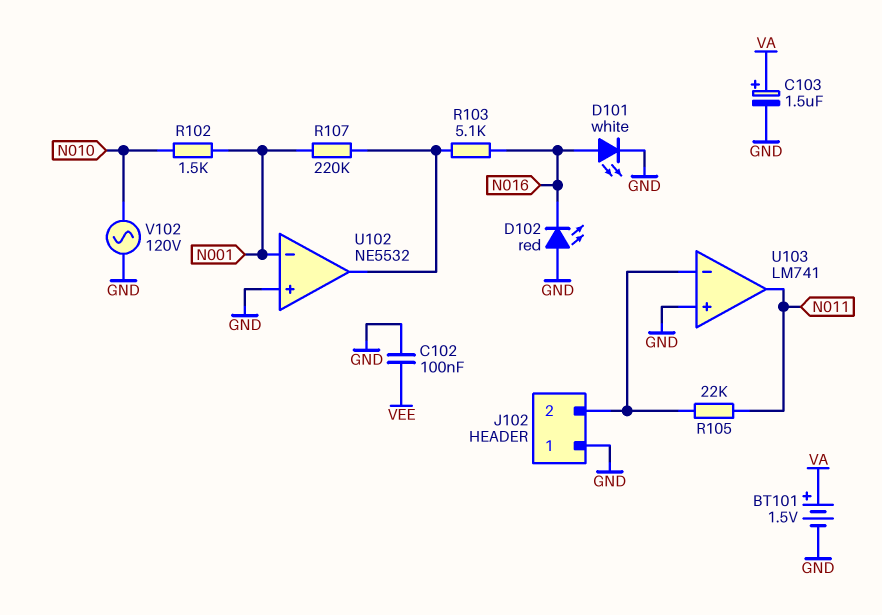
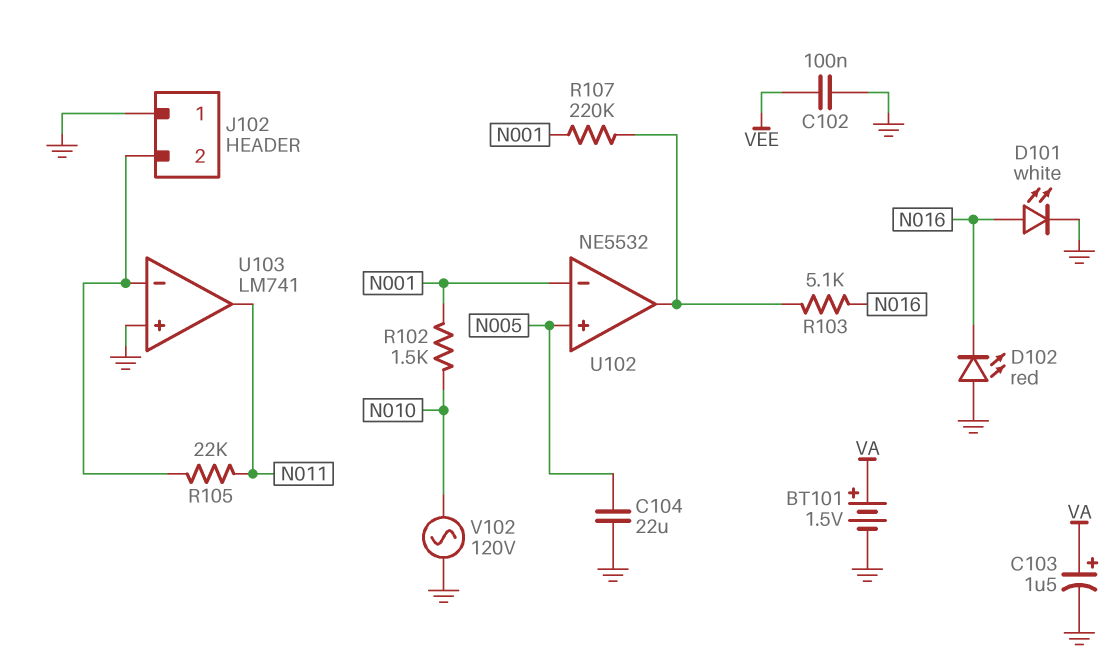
C104: none -> 22uF (GND, N005)
U102 pin in+: GND -> N005

